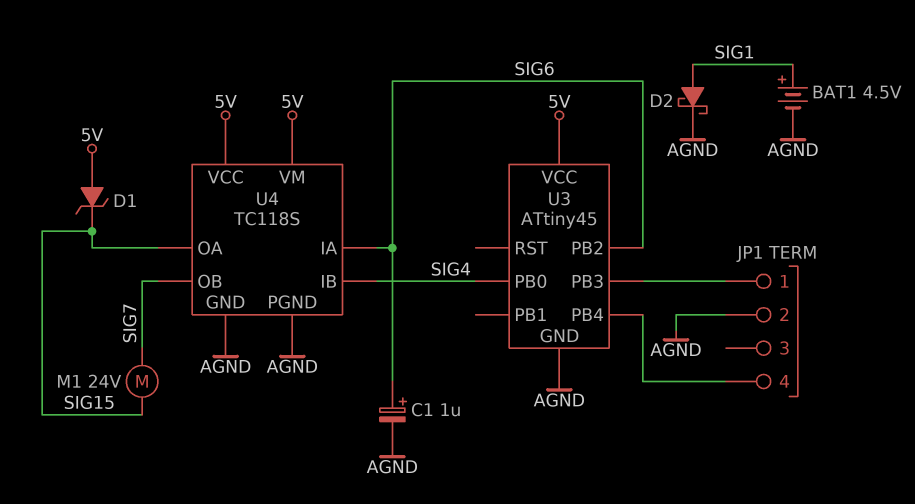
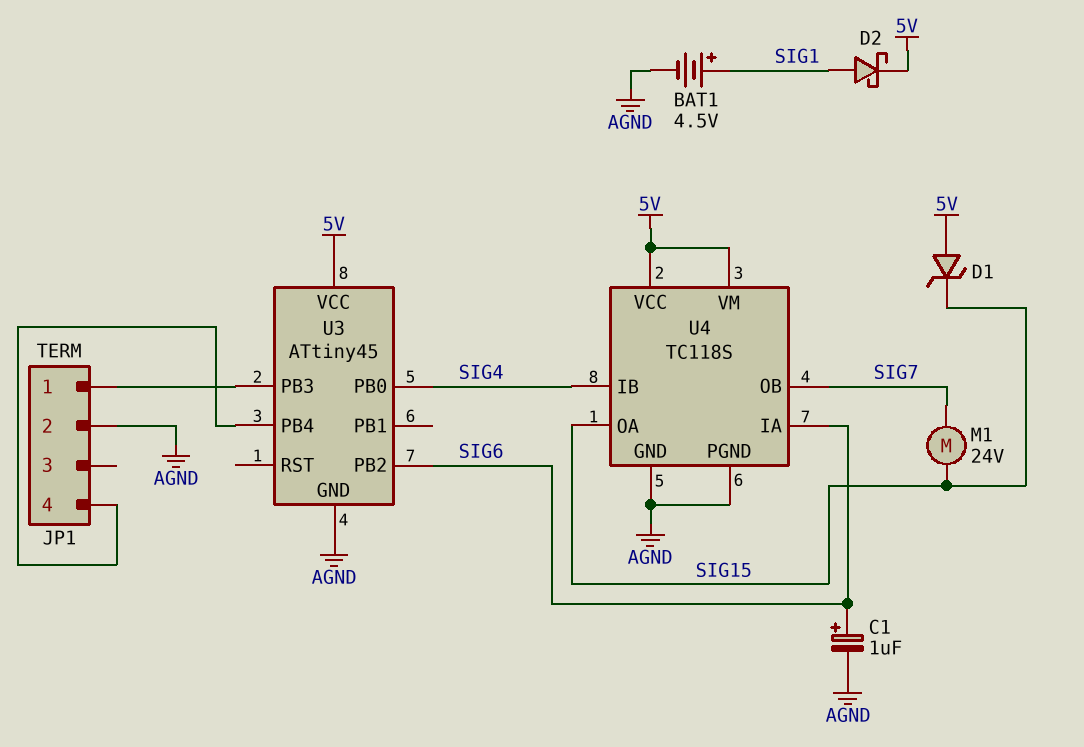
D2: schottky (A SIG1, K AGND) -> schottky (A SIG1, K 5V)

